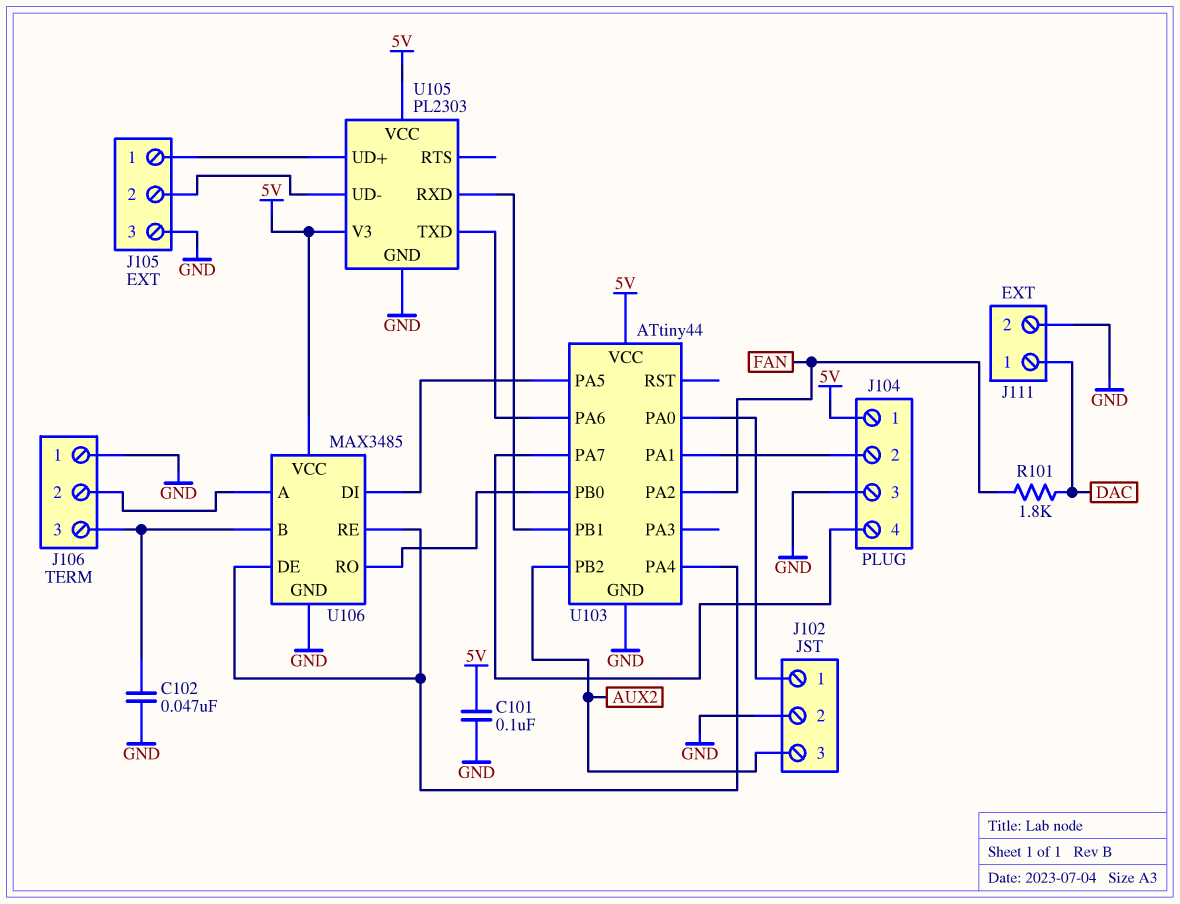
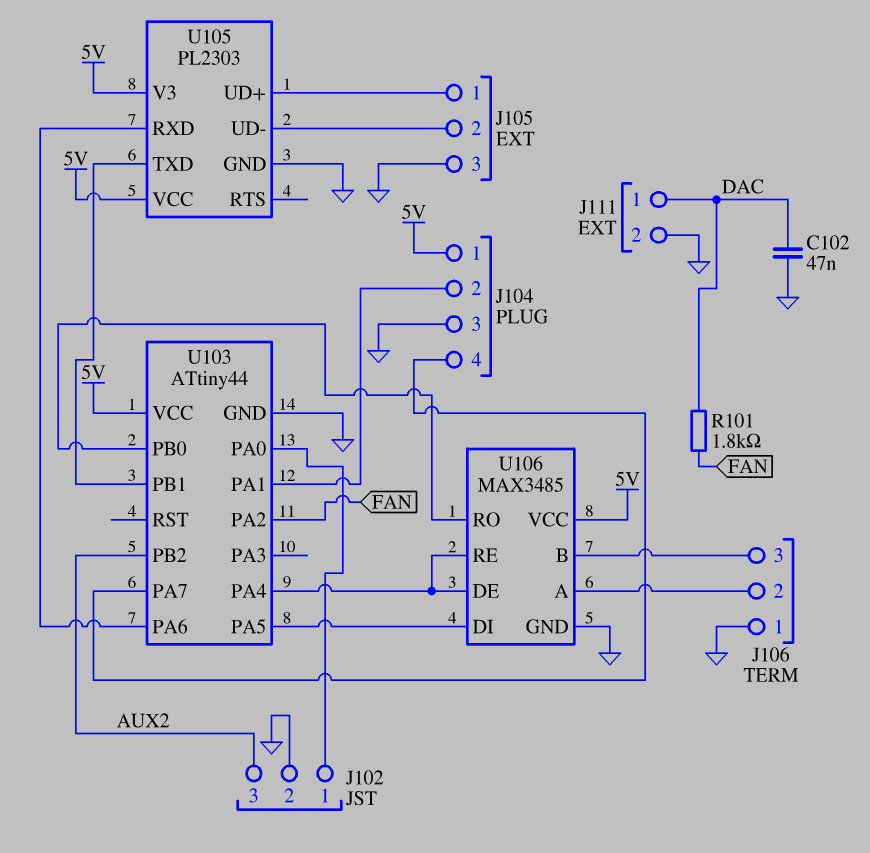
C101: 100nF (5V, GND) -> none
C102: 47nF (GND, J106/3) -> 47nF (DAC, GND)
U105 pin RXD: U103/PB1 -> U103/PA6
U105 pin TXD: U103/PA6 -> U103/PB1

